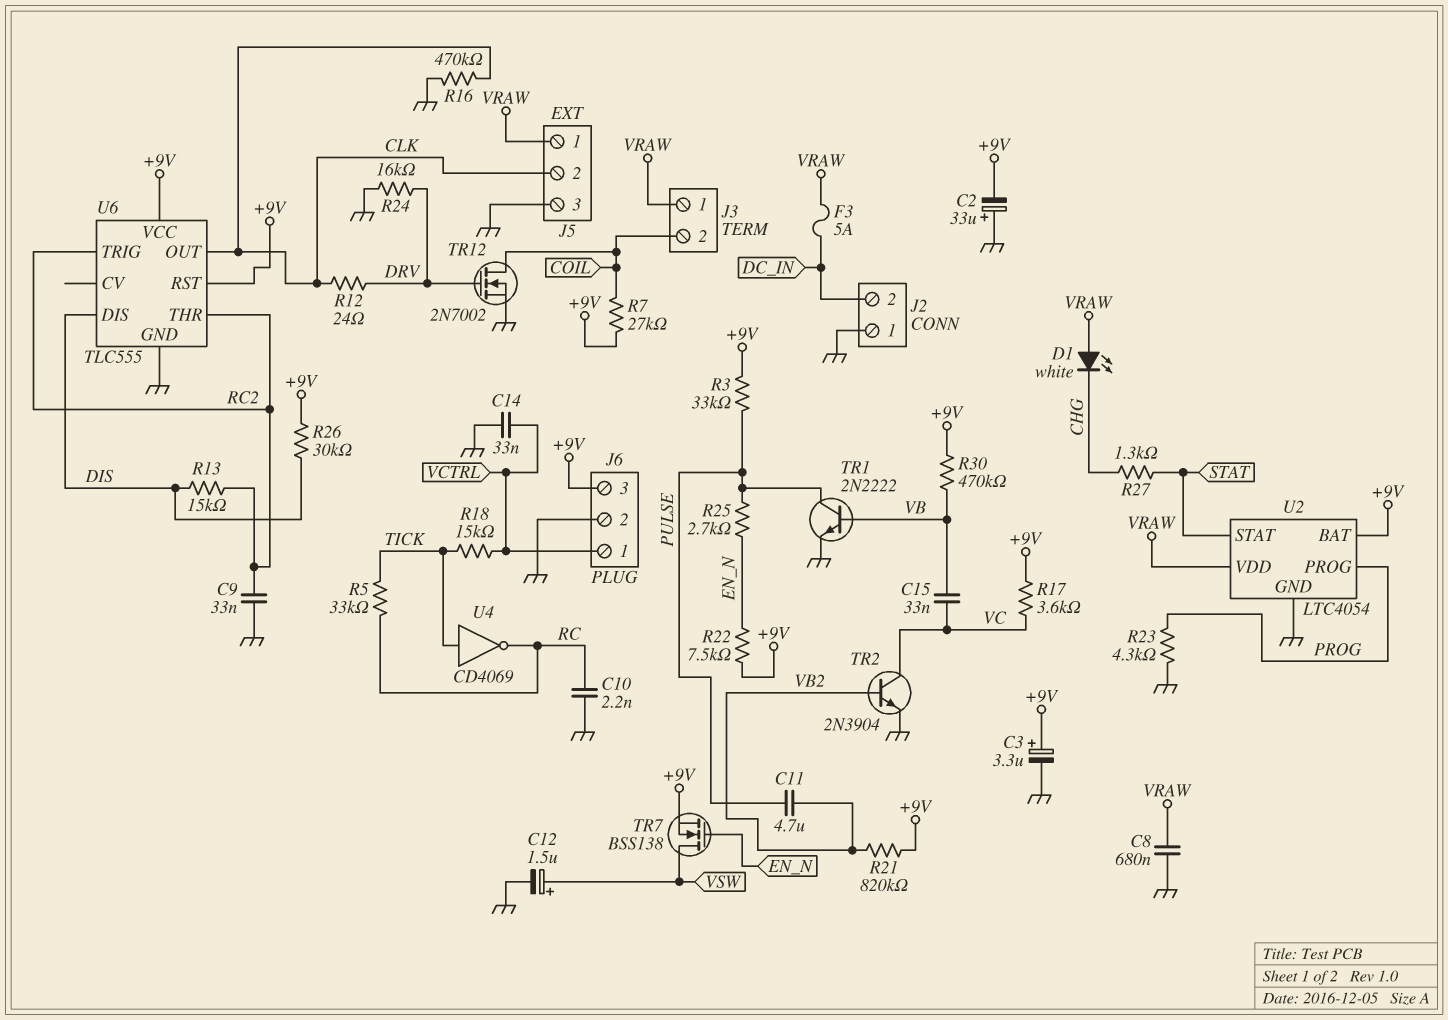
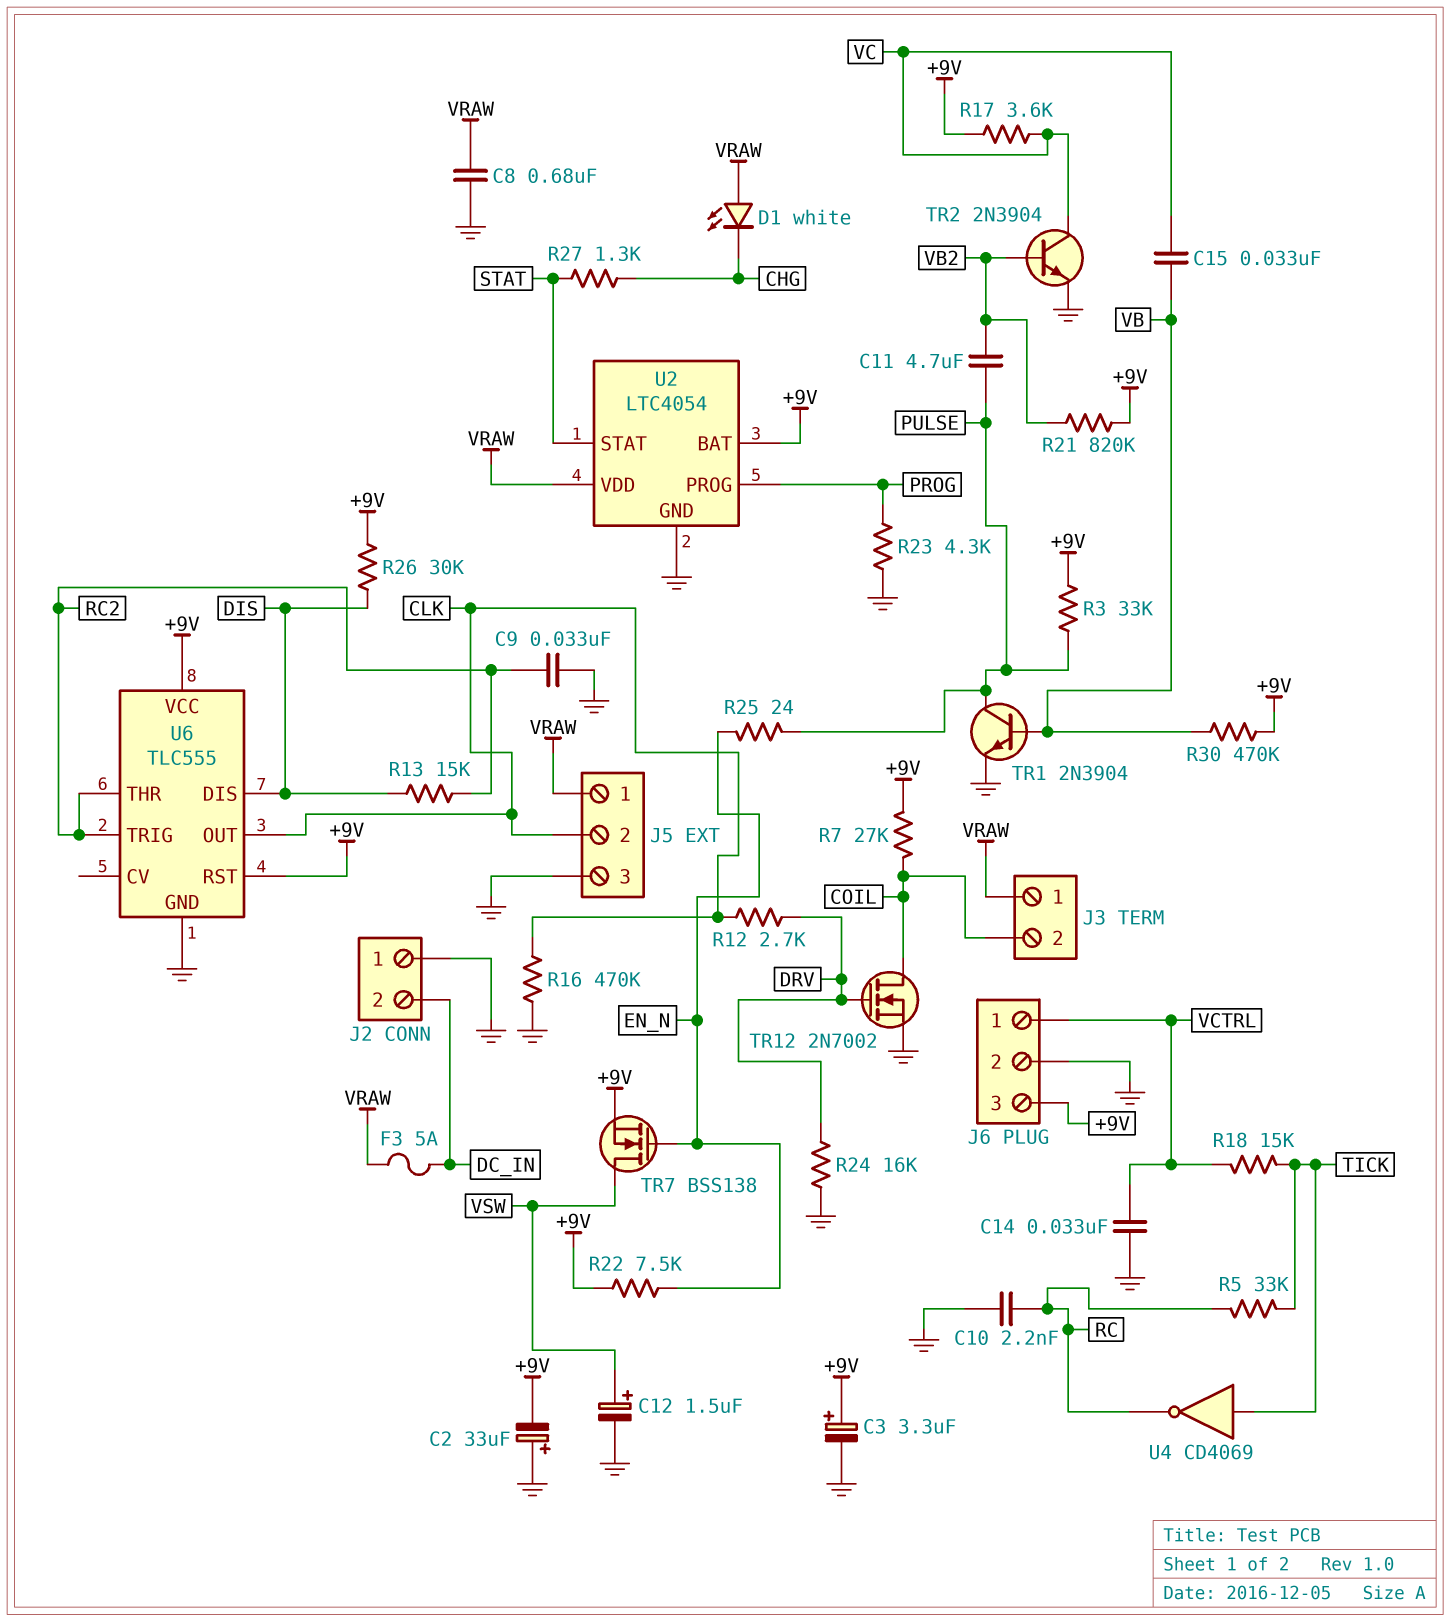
R12: 24 (CLK, DRV) -> 2.7k (CLK, DRV)
R25: 2.7k (EN_N, PULSE) -> 24 (EN_N, PULSE)
TR1: NPN 2N2222 (B VB, C PULSE, E GND) -> NPN 2N3904 (B VB, C PULSE, E GND)

